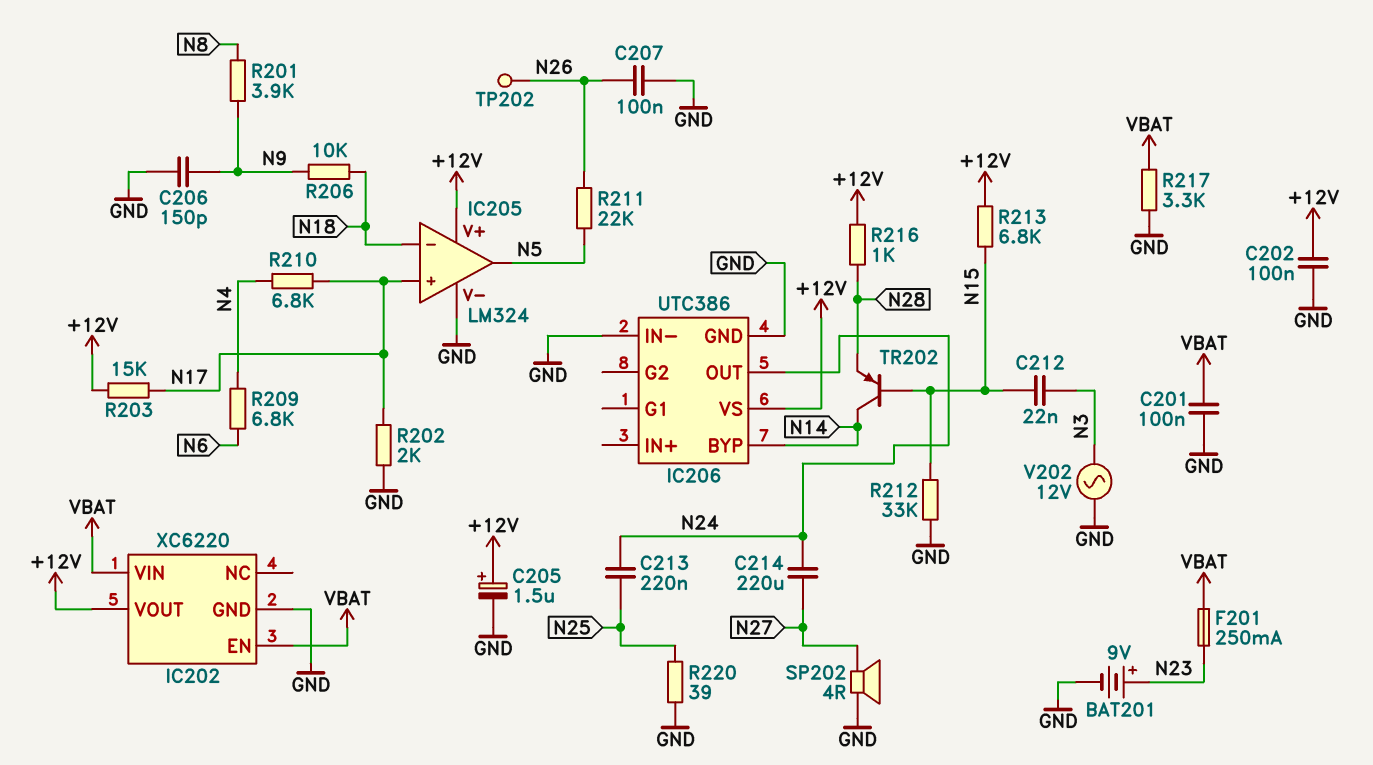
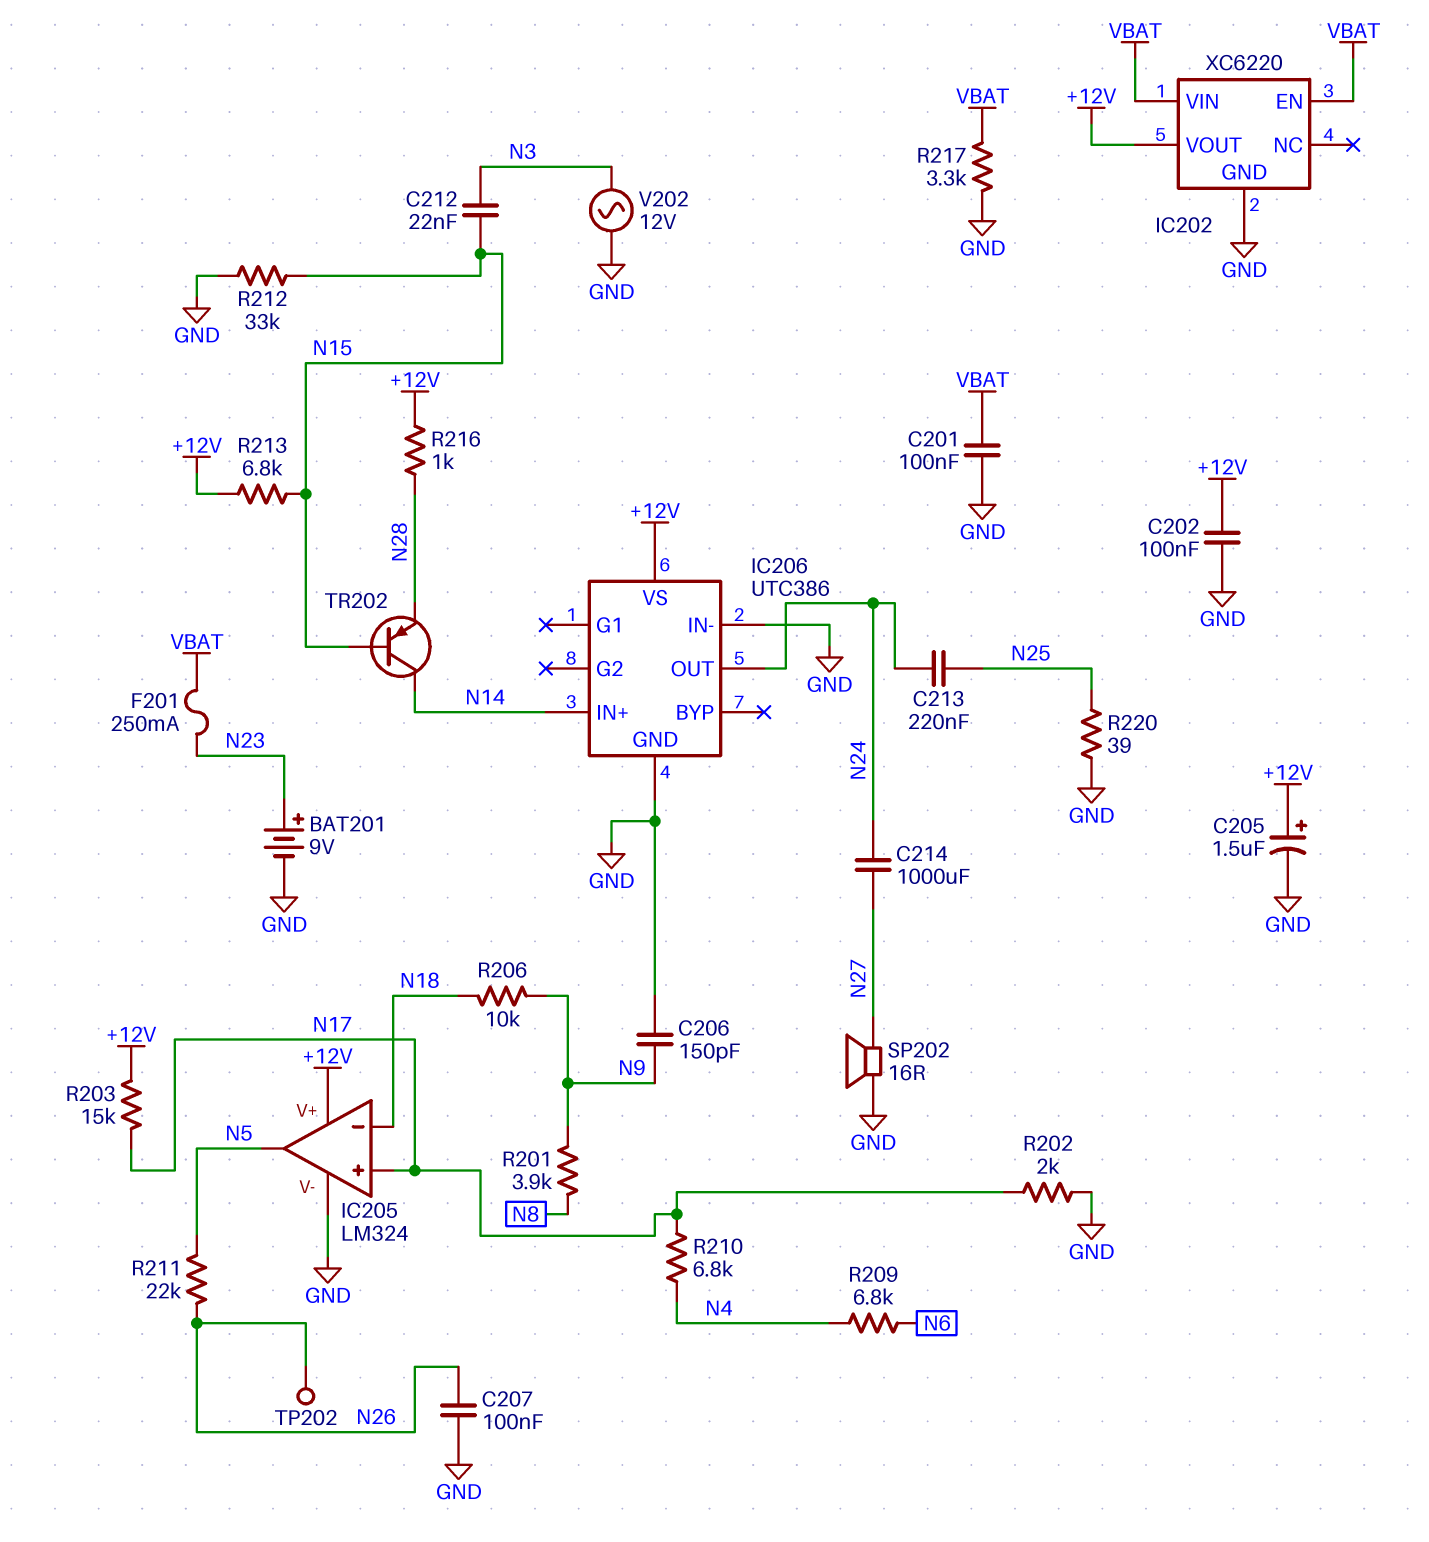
C214: 220uF (N24, N27) -> 1000uF (N24, N27)
IC206 pin BYP: N14 -> none
IC206 pin IN+: none -> N14
SP202: speaker 4R (GND, N27) -> speaker 16R (GND, N27)

